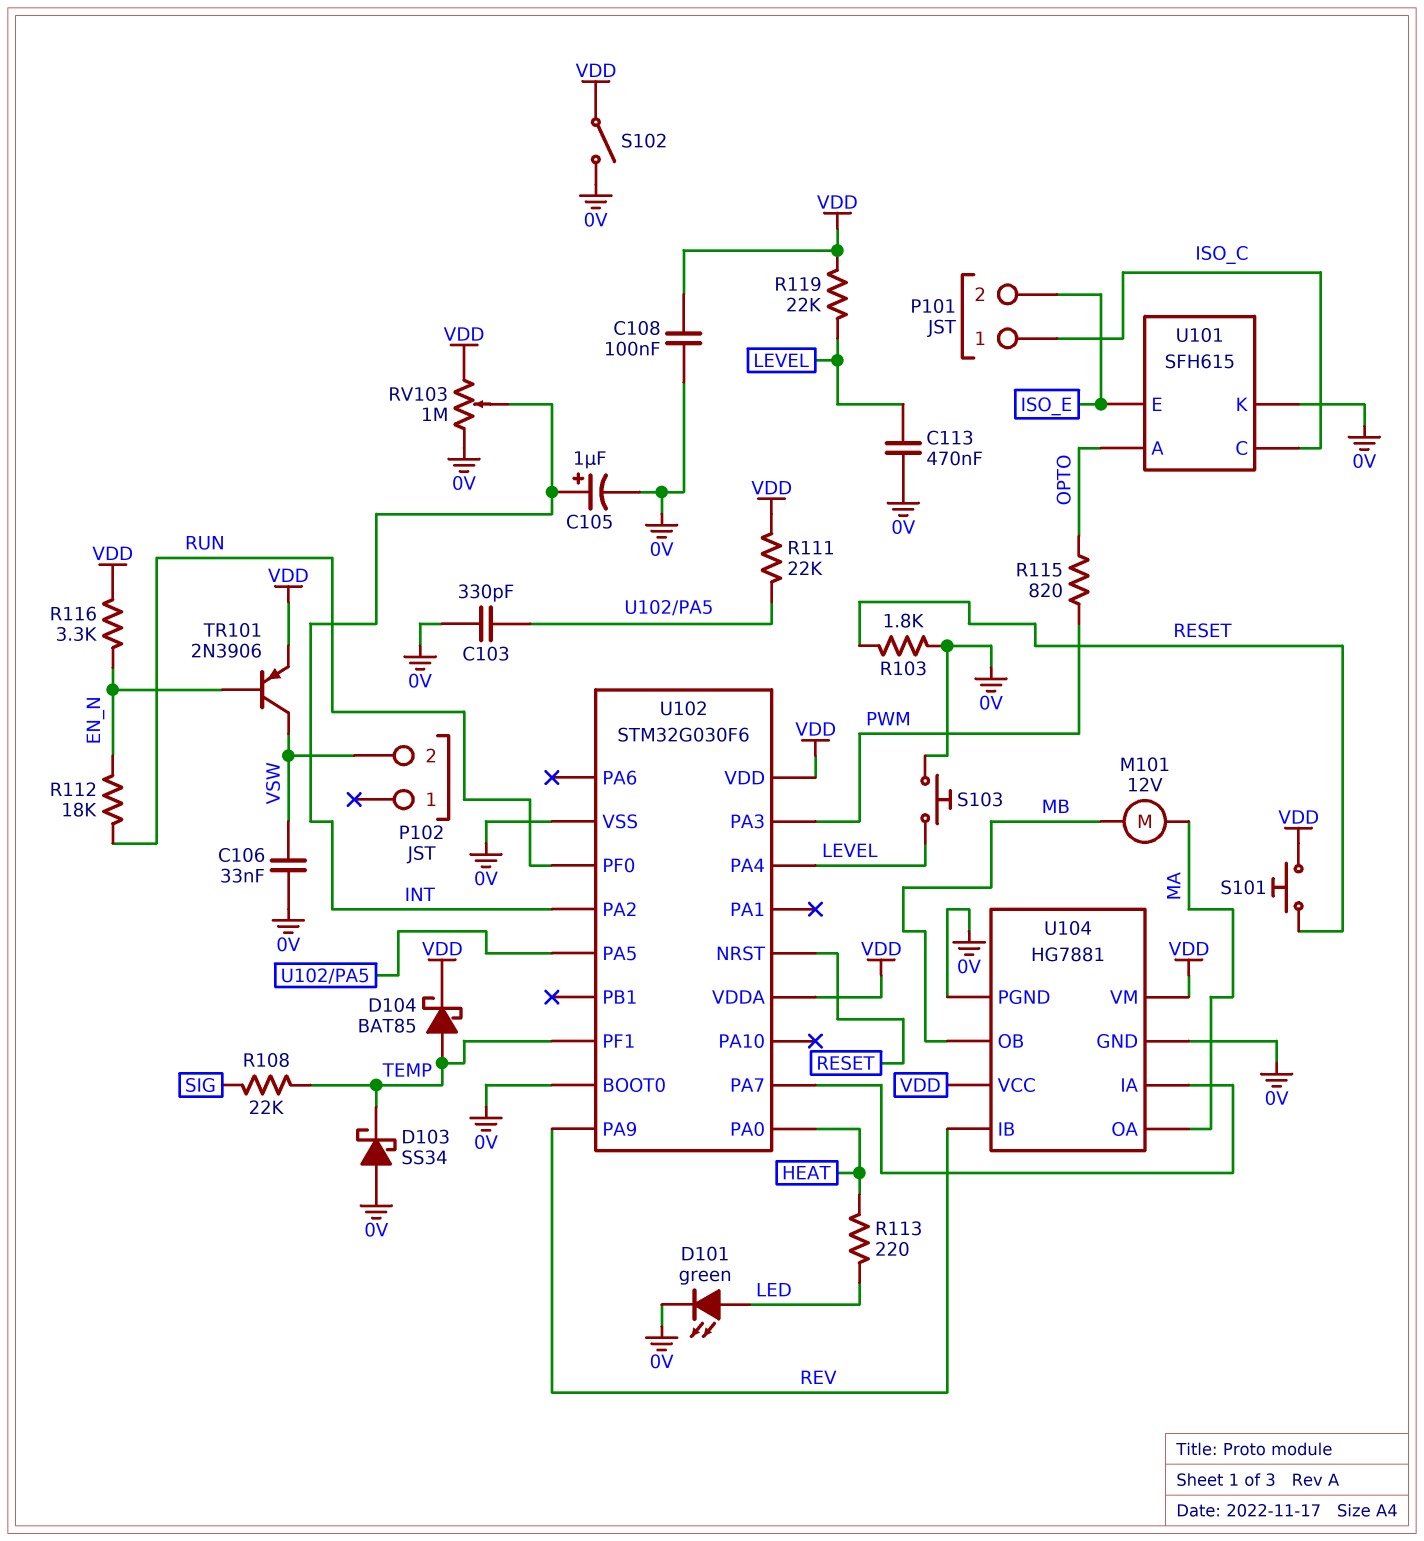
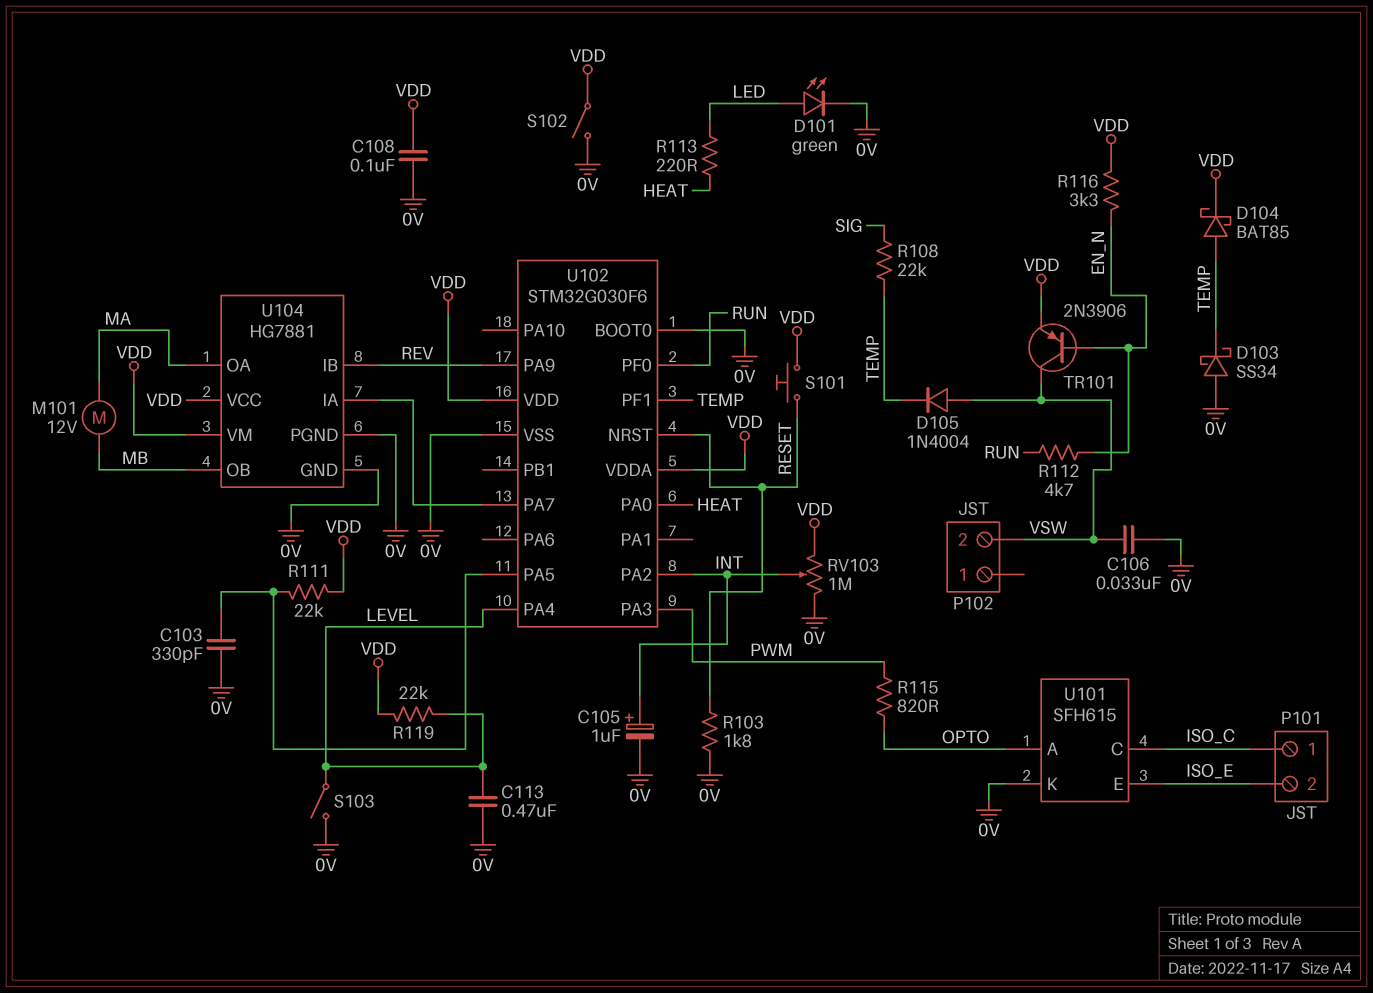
D105: none -> diode 1N4004 (A VSW, K TEMP)
R112: 18k (EN_N, RUN) -> 4.7k (EN_N, RUN)
S103: button (0V, LEVEL) -> switch (0V, LEVEL)

